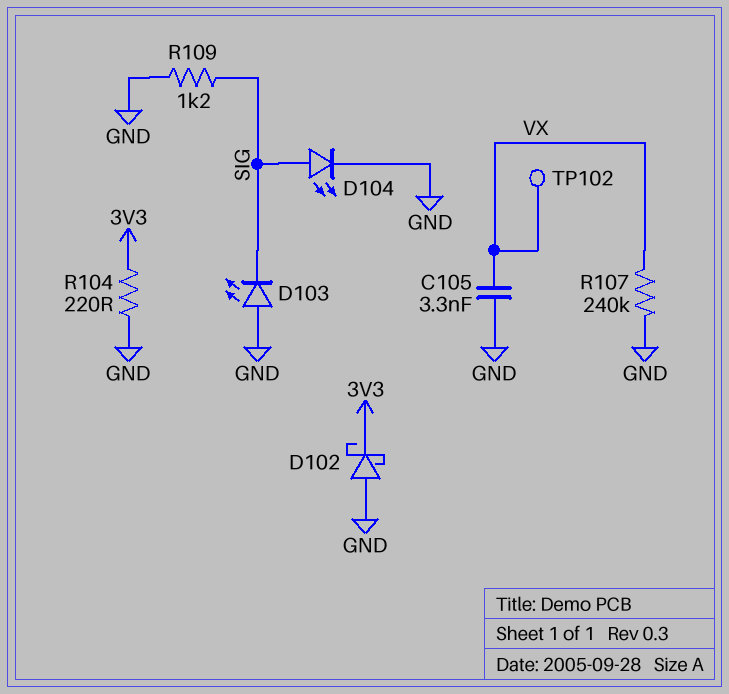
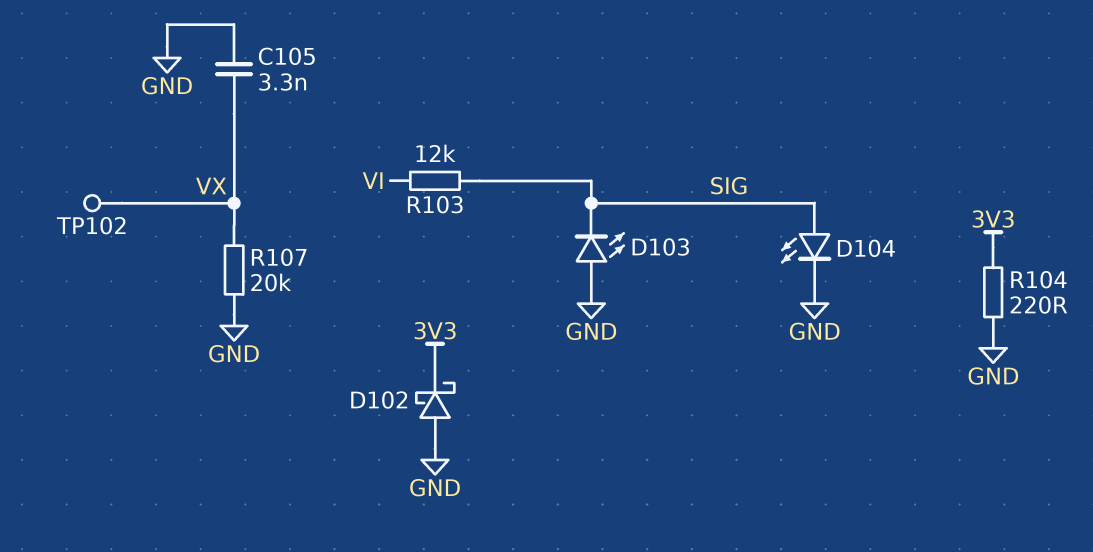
R103: none -> 12k (SIG, VI)
R107: 240k (GND, VX) -> 20k (GND, VX)
R109: 1.2k (GND, SIG) -> none

